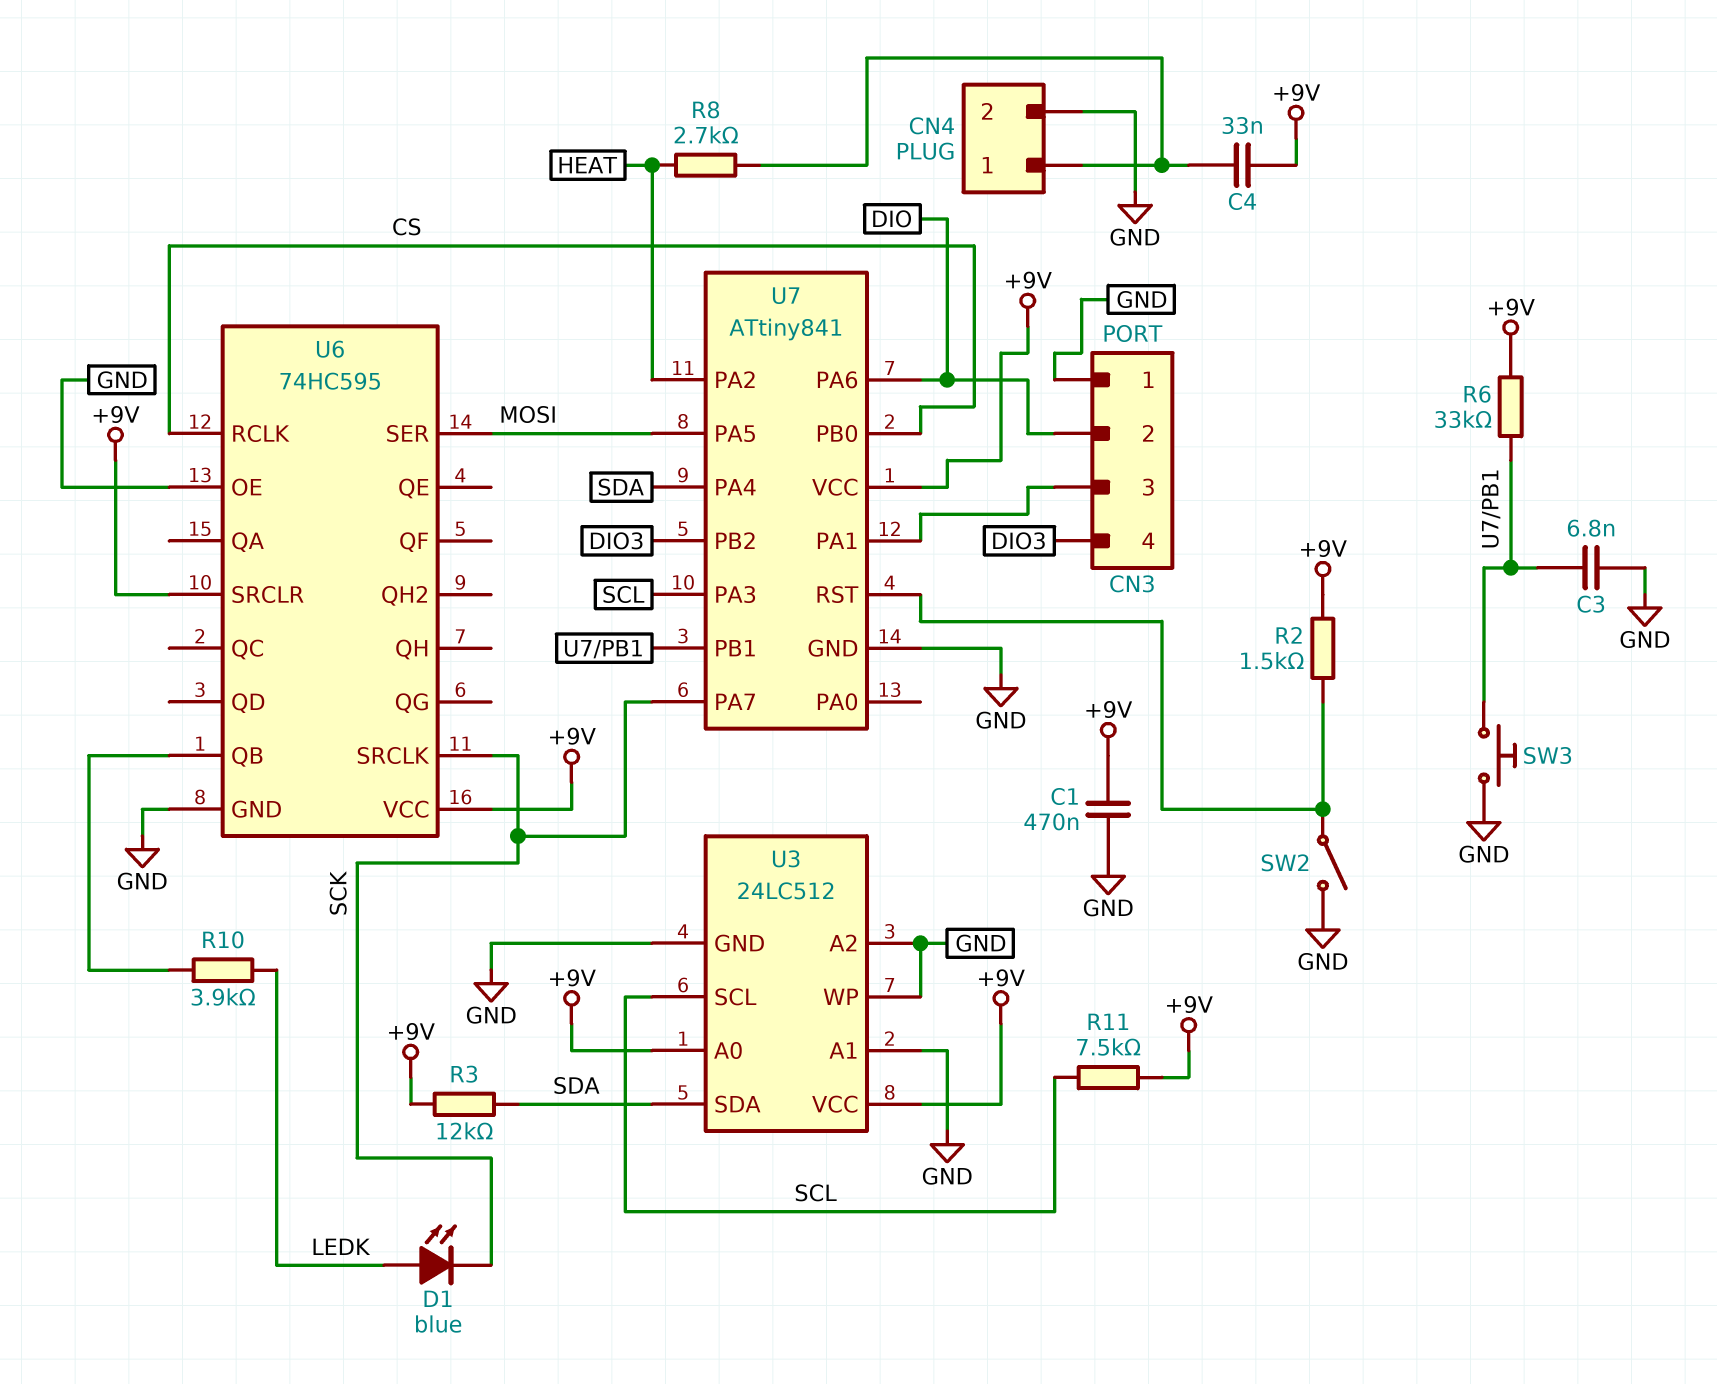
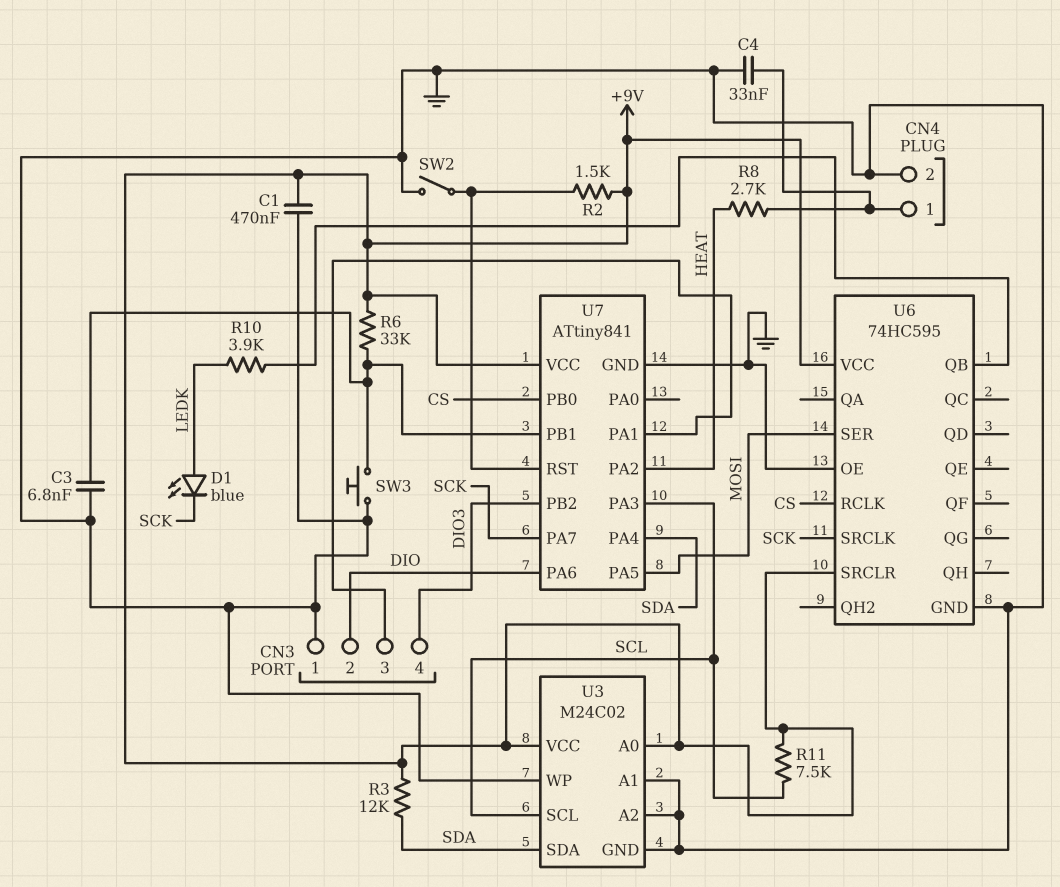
C4: 33nF (+9V, CN4/1) -> 33nF (CN4/1, GND)
U3: 24LC512 -> M24C02

